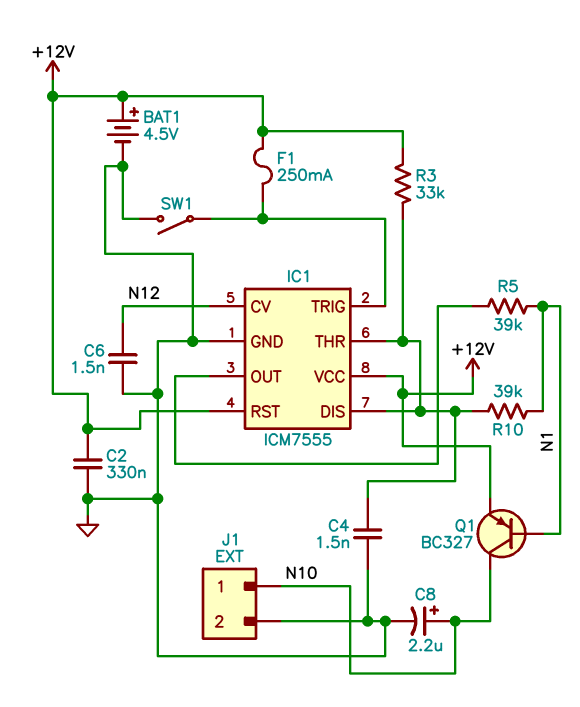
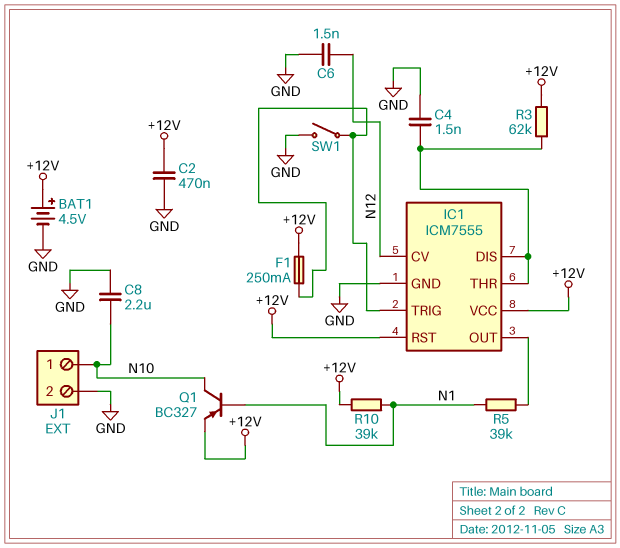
C2: 330nF (+12V, GND) -> 470nF (+12V, GND)
C8: 2.2uF (plus N10, minus GND) -> 2.2uF (GND, N10)
R3: 33k (+12V, IC1/DIS) -> 62k (+12V, IC1/DIS)
R10: 39k (IC1/DIS, N1) -> 39k (+12V, N1)

